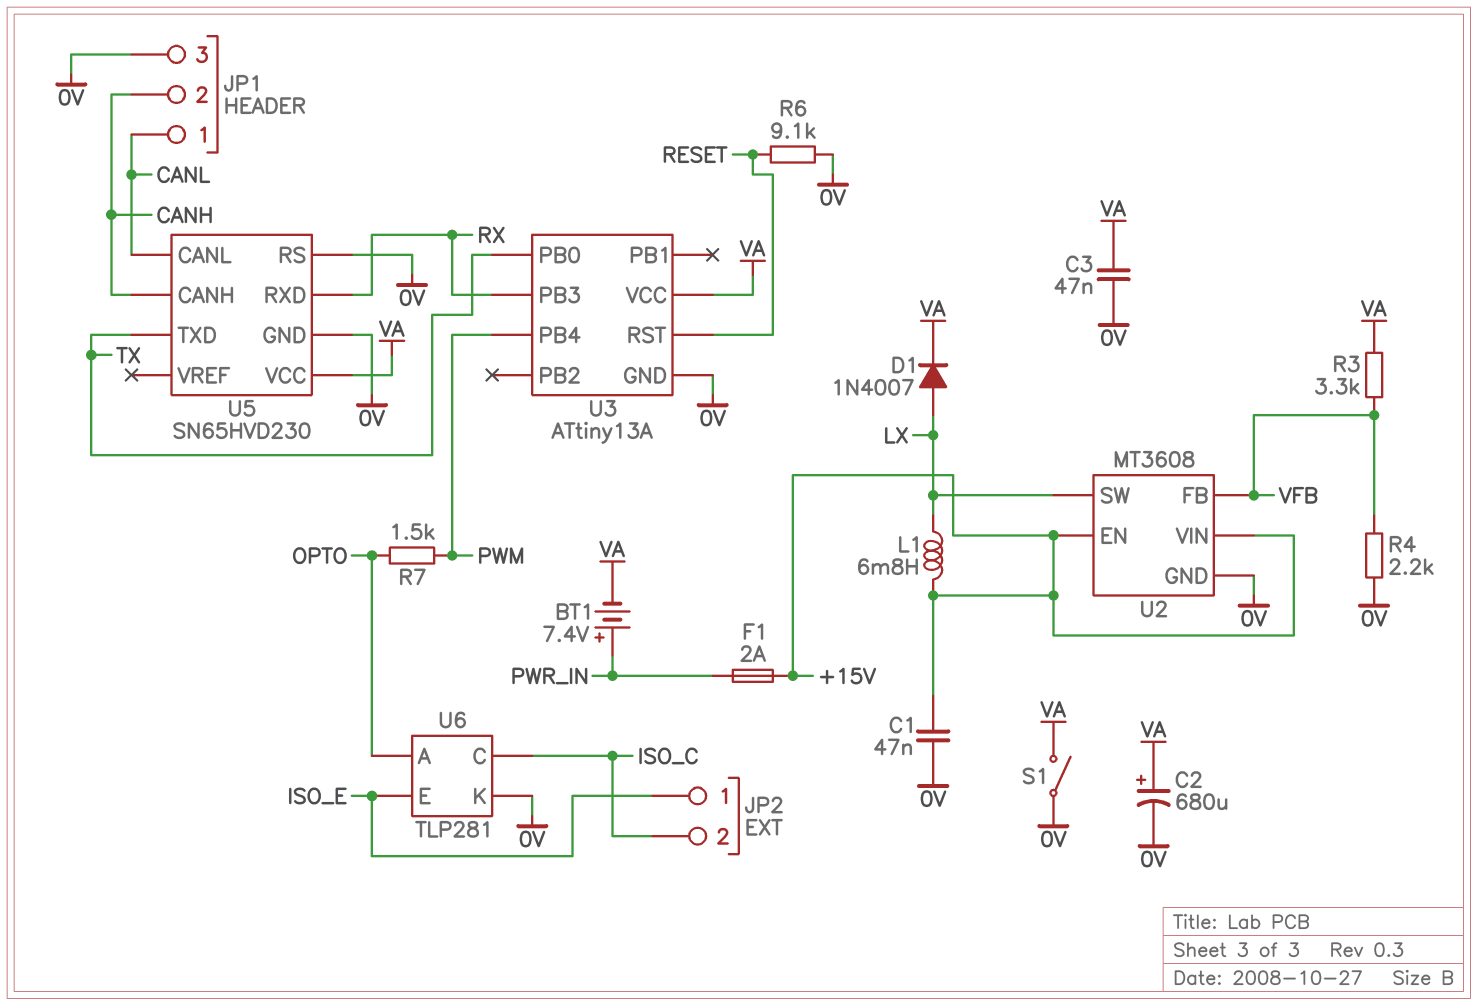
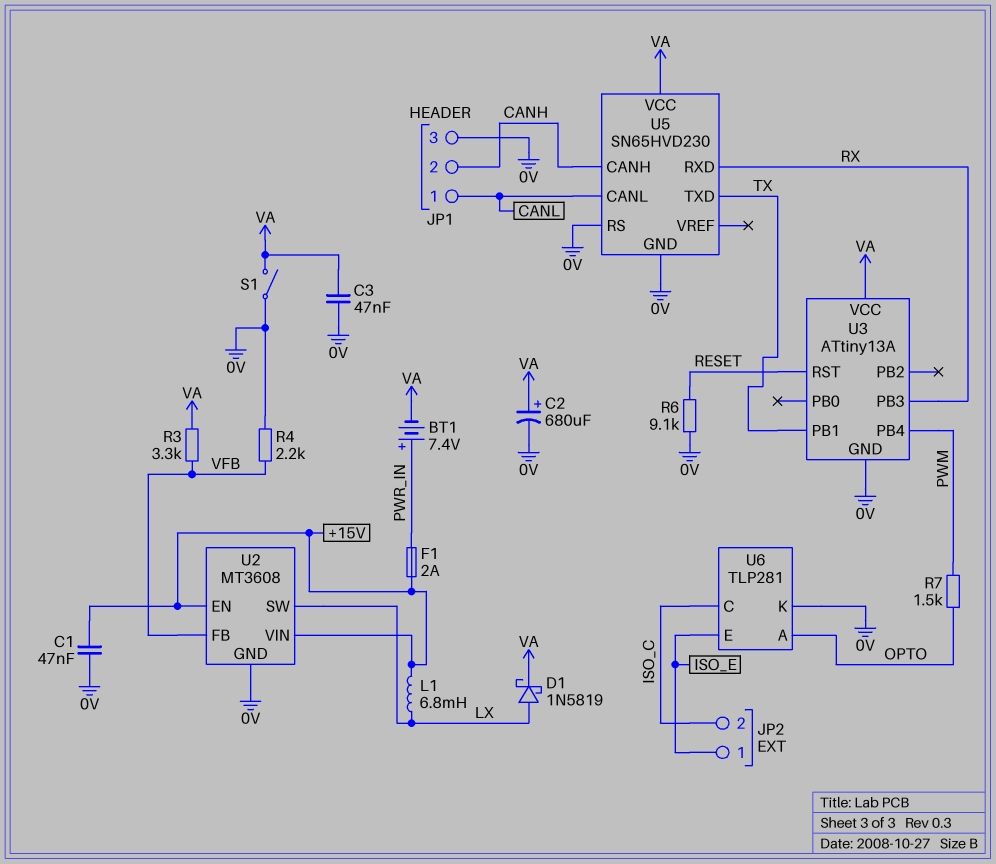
D1: diode 1N4007 (A LX, K VA) -> schottky 1N5819 (A LX, K VA)
U3 pin PB0: TX -> none
U3 pin PB1: none -> TX

